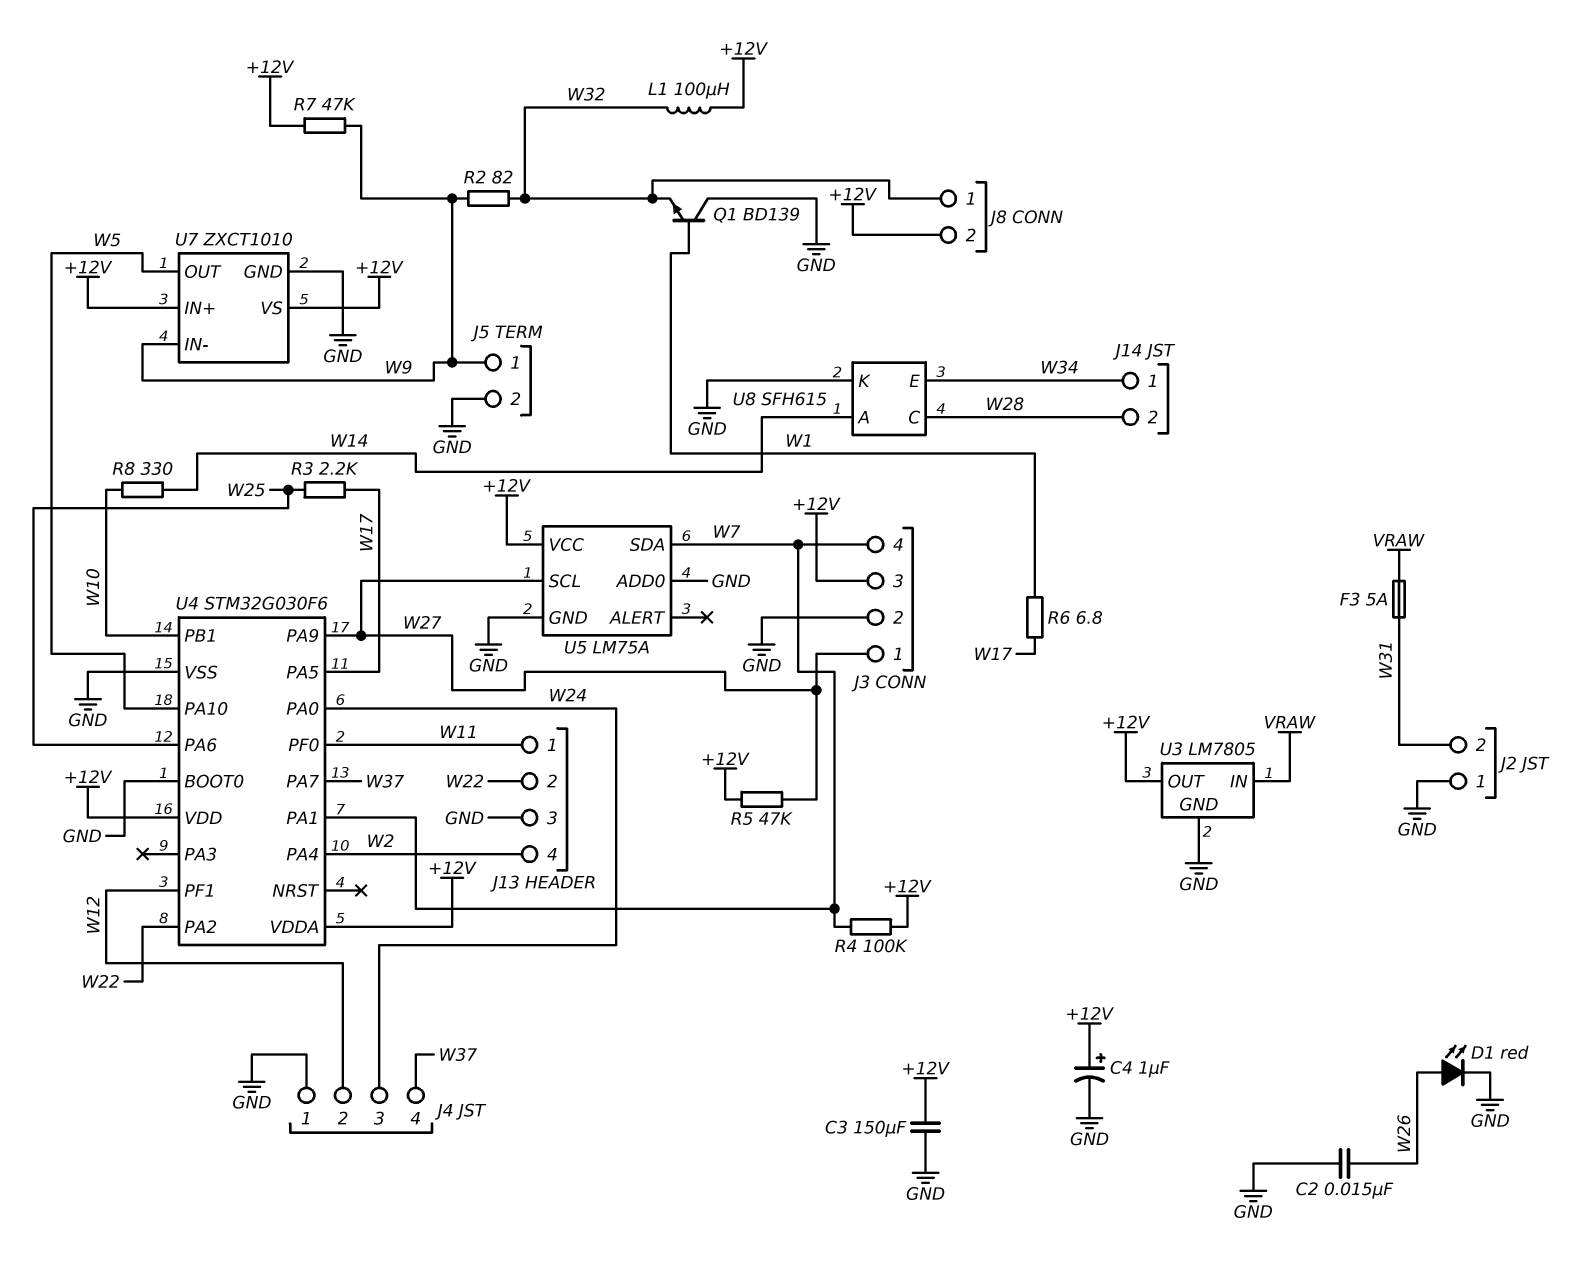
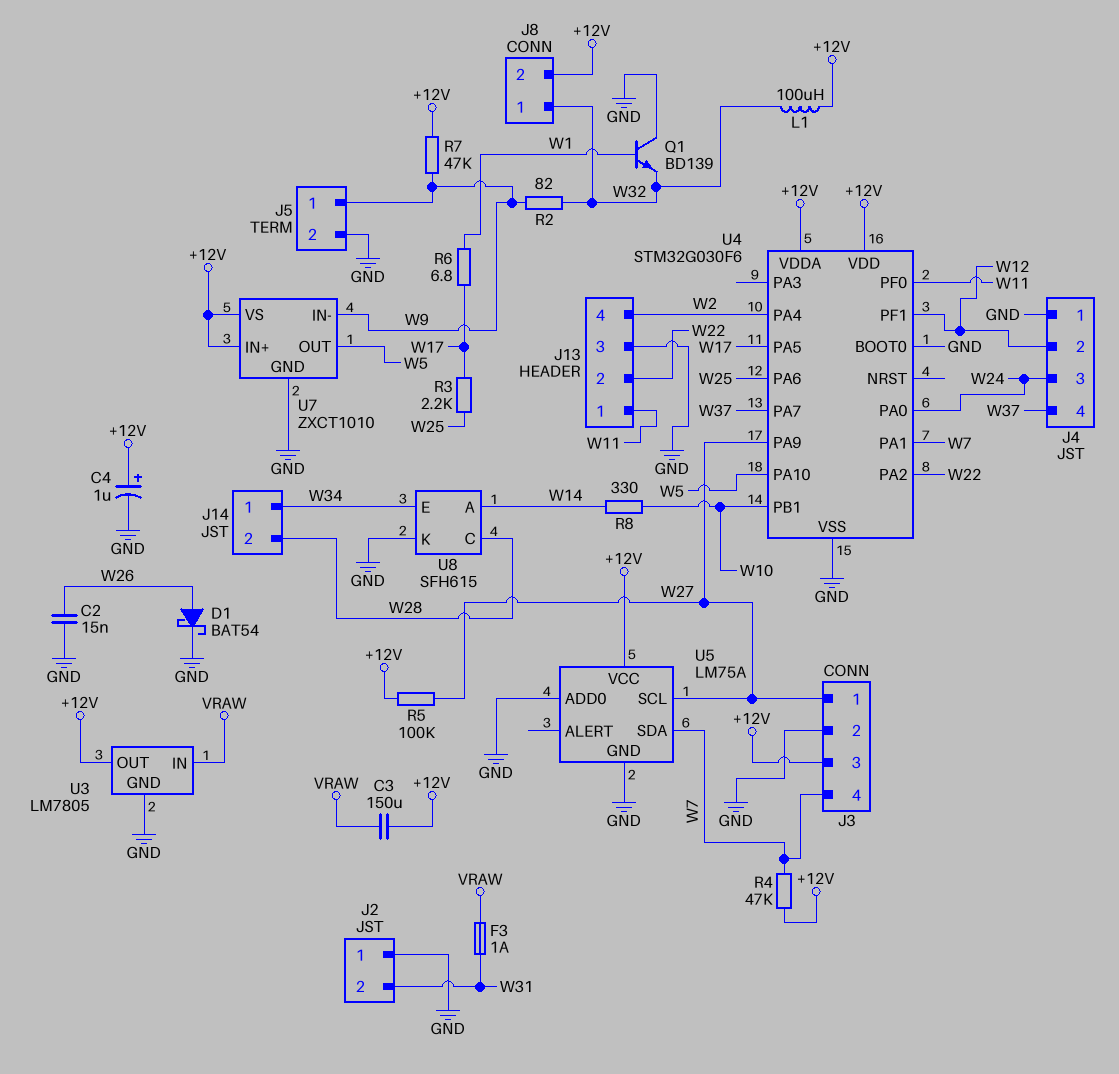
C3: 150uF (+12V, GND) -> 150uF (+12V, VRAW)
D1: LED red (A W26, K GND) -> schottky BAT54 (A W26, K GND)
F3: 5A (VRAW, W31) -> 1A (VRAW, W31)
R4: 100k (+12V, W7) -> 47k (+12V, W7)
R5: 47k (+12V, W27) -> 100k (+12V, W27)

